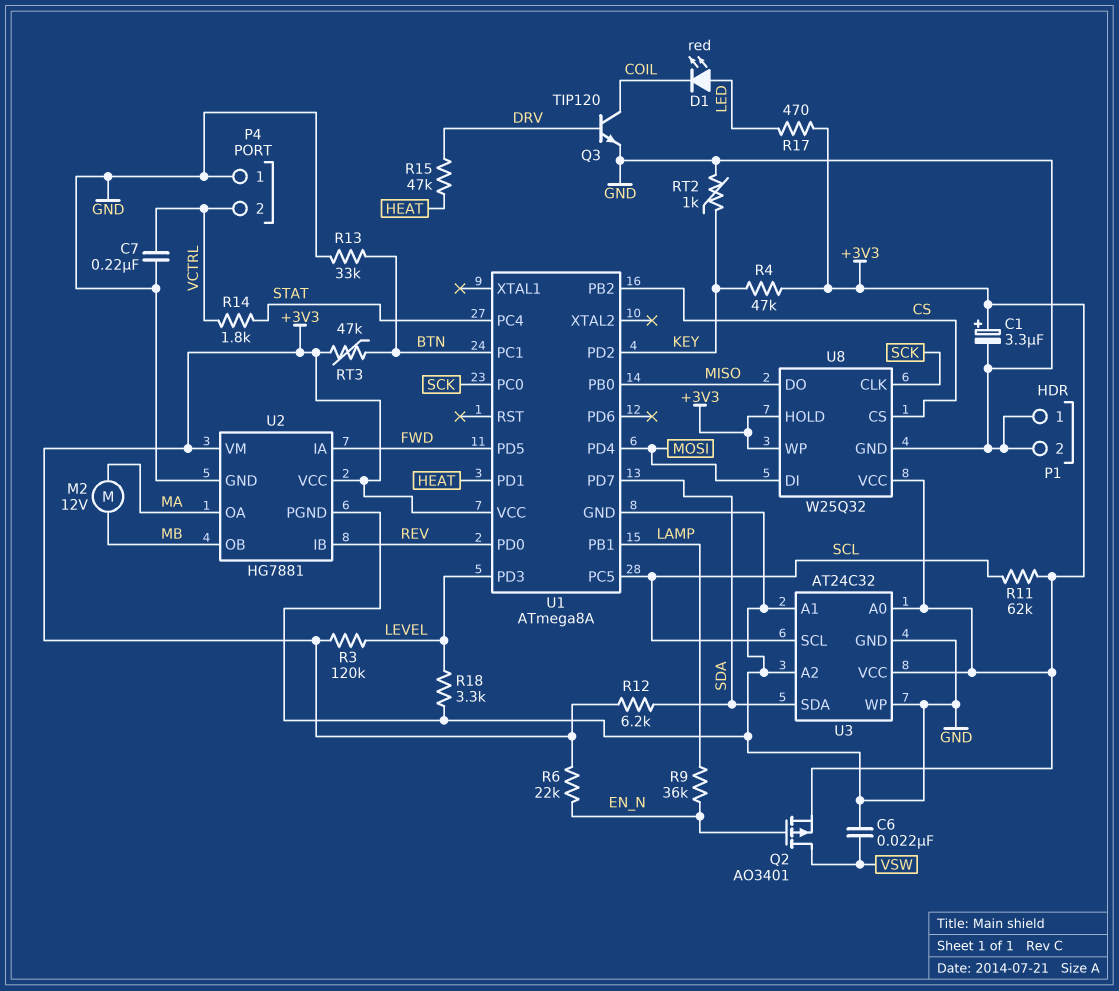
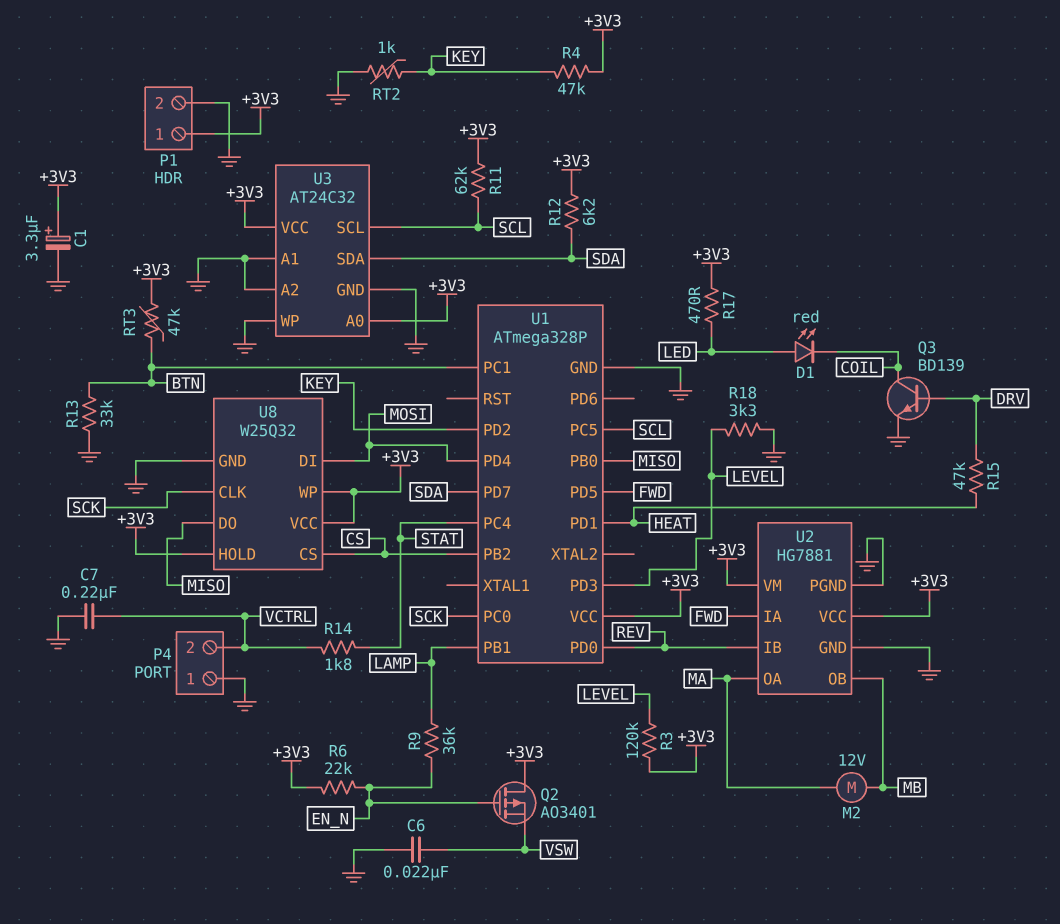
P1 pin 1: GND -> +3V3
Q2: PMOS AO3401 (G EN_N, D VSW, S +3V3) -> PMOS AO3401 (G EN_N, D +3V3, S VSW)
Q3: NPN TIP120 (B DRV, C COIL, E GND) -> NPN BD139 (B DRV, C COIL, E GND)
U1: ATmega8A -> ATmega328P

